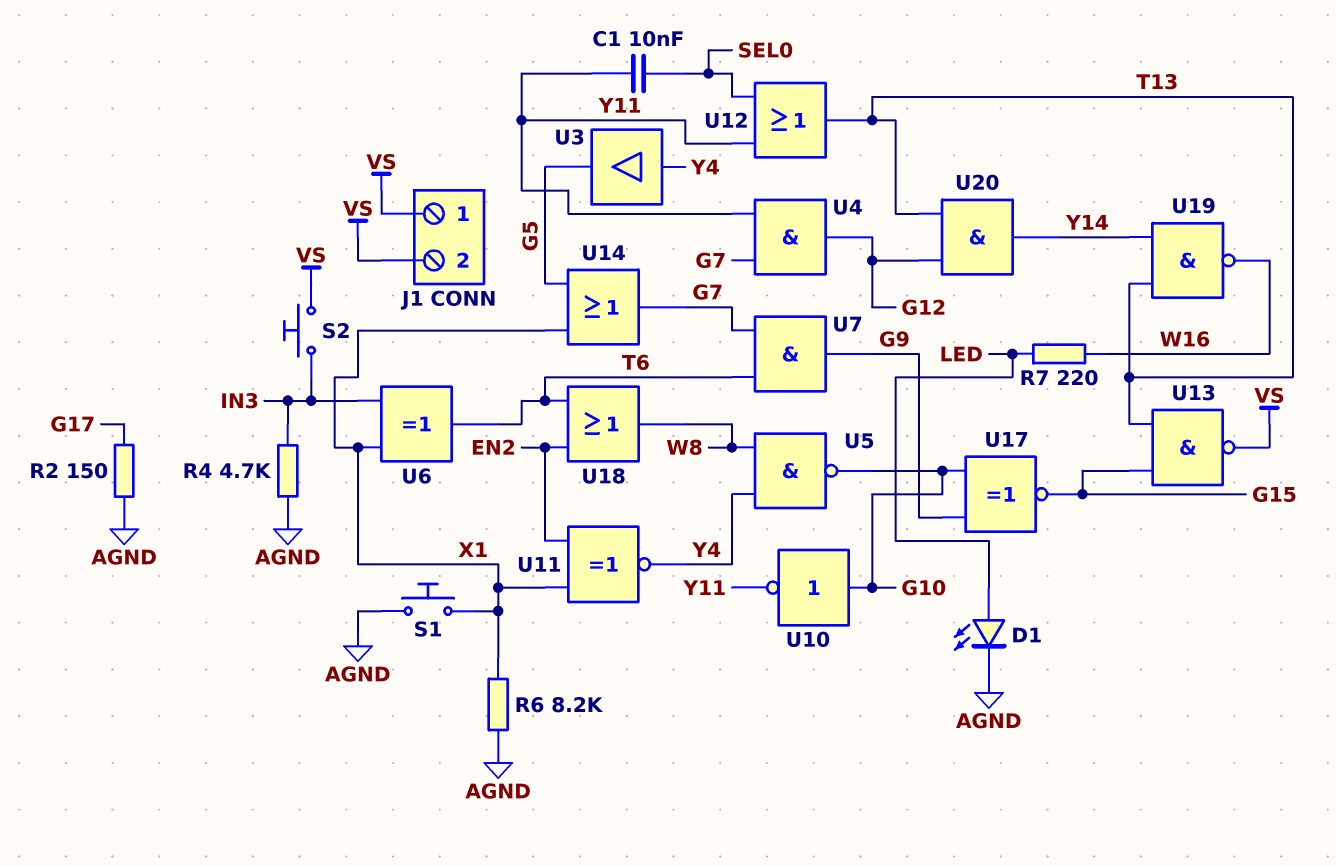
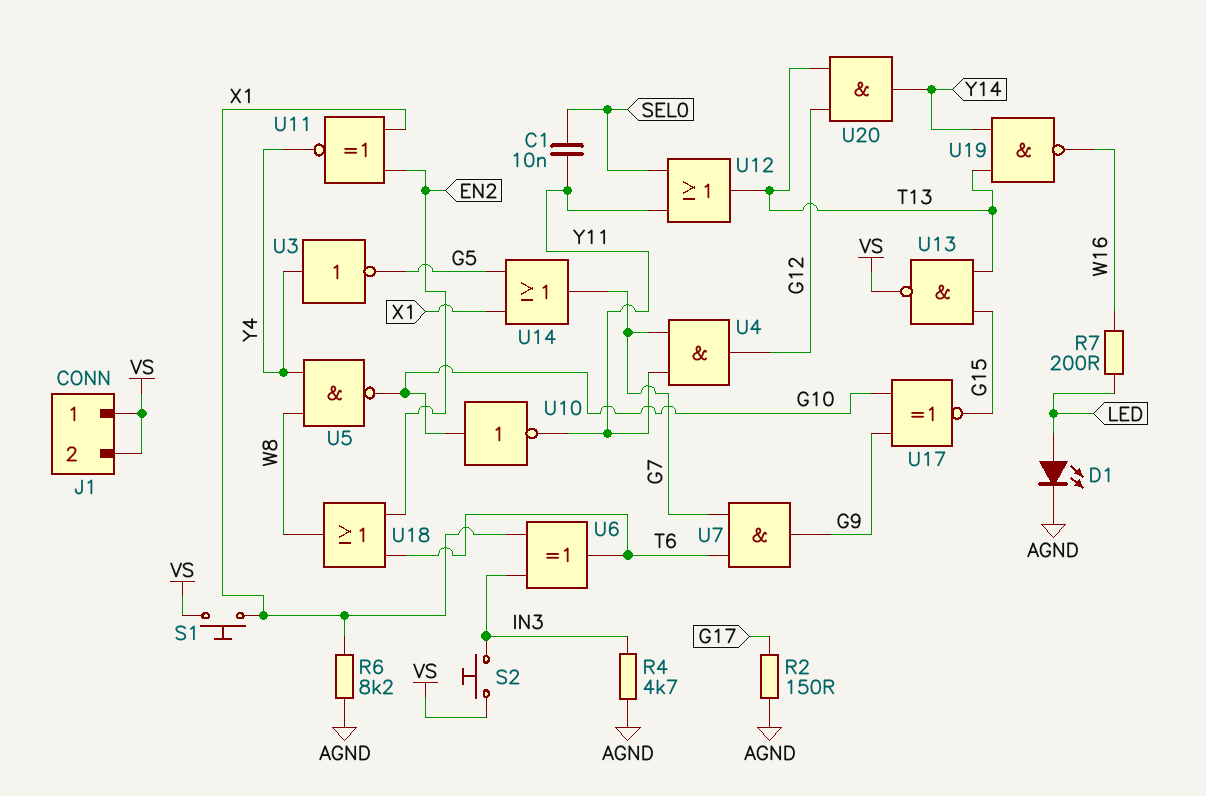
R7: 220 (LED, W16) -> 200 (LED, W16)
S1: button (AGND, X1) -> button (VS, X1)
U3: buffer (in Y4, out G5) -> NOT (in Y4, out G5)

